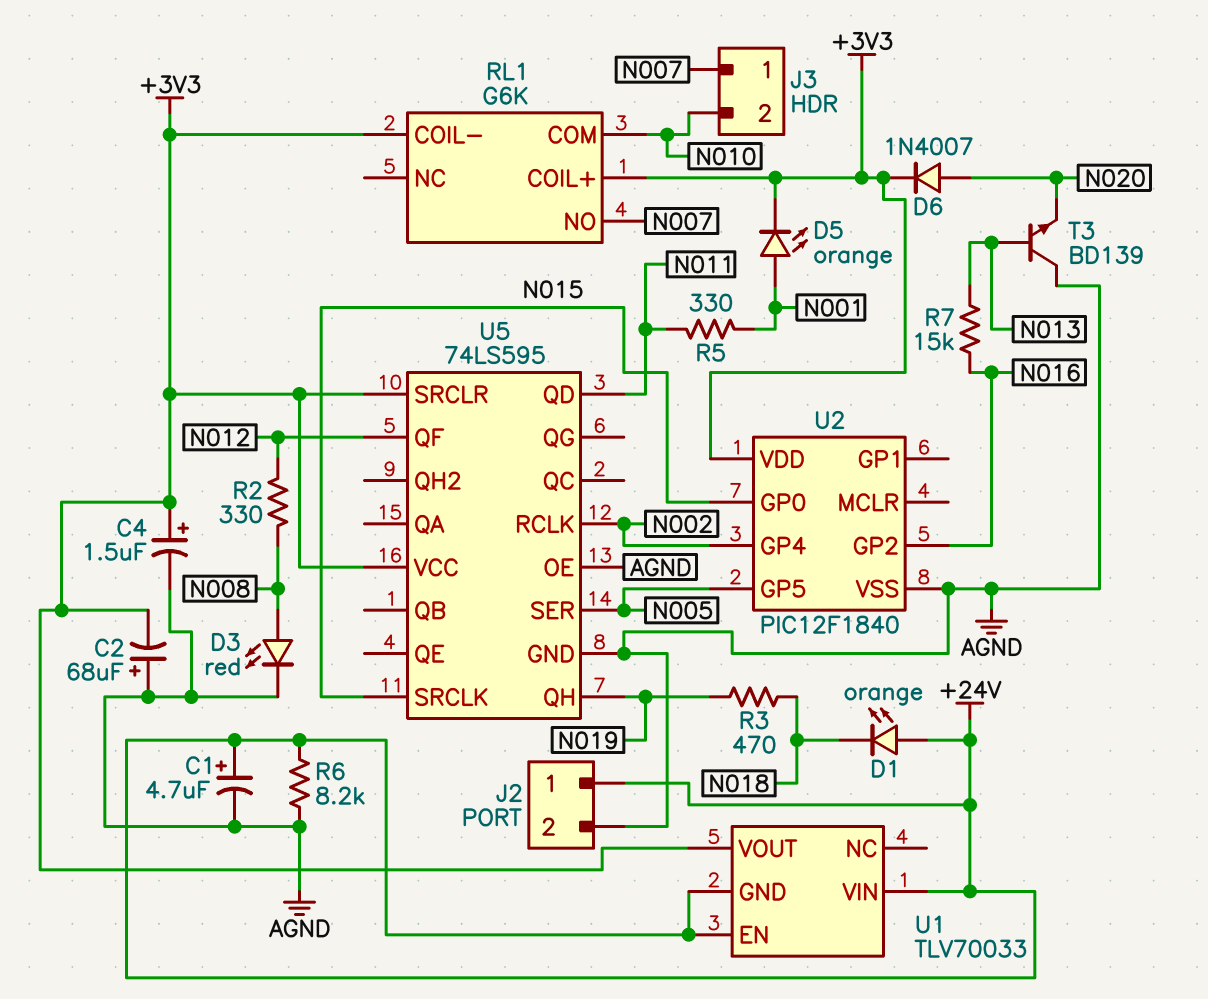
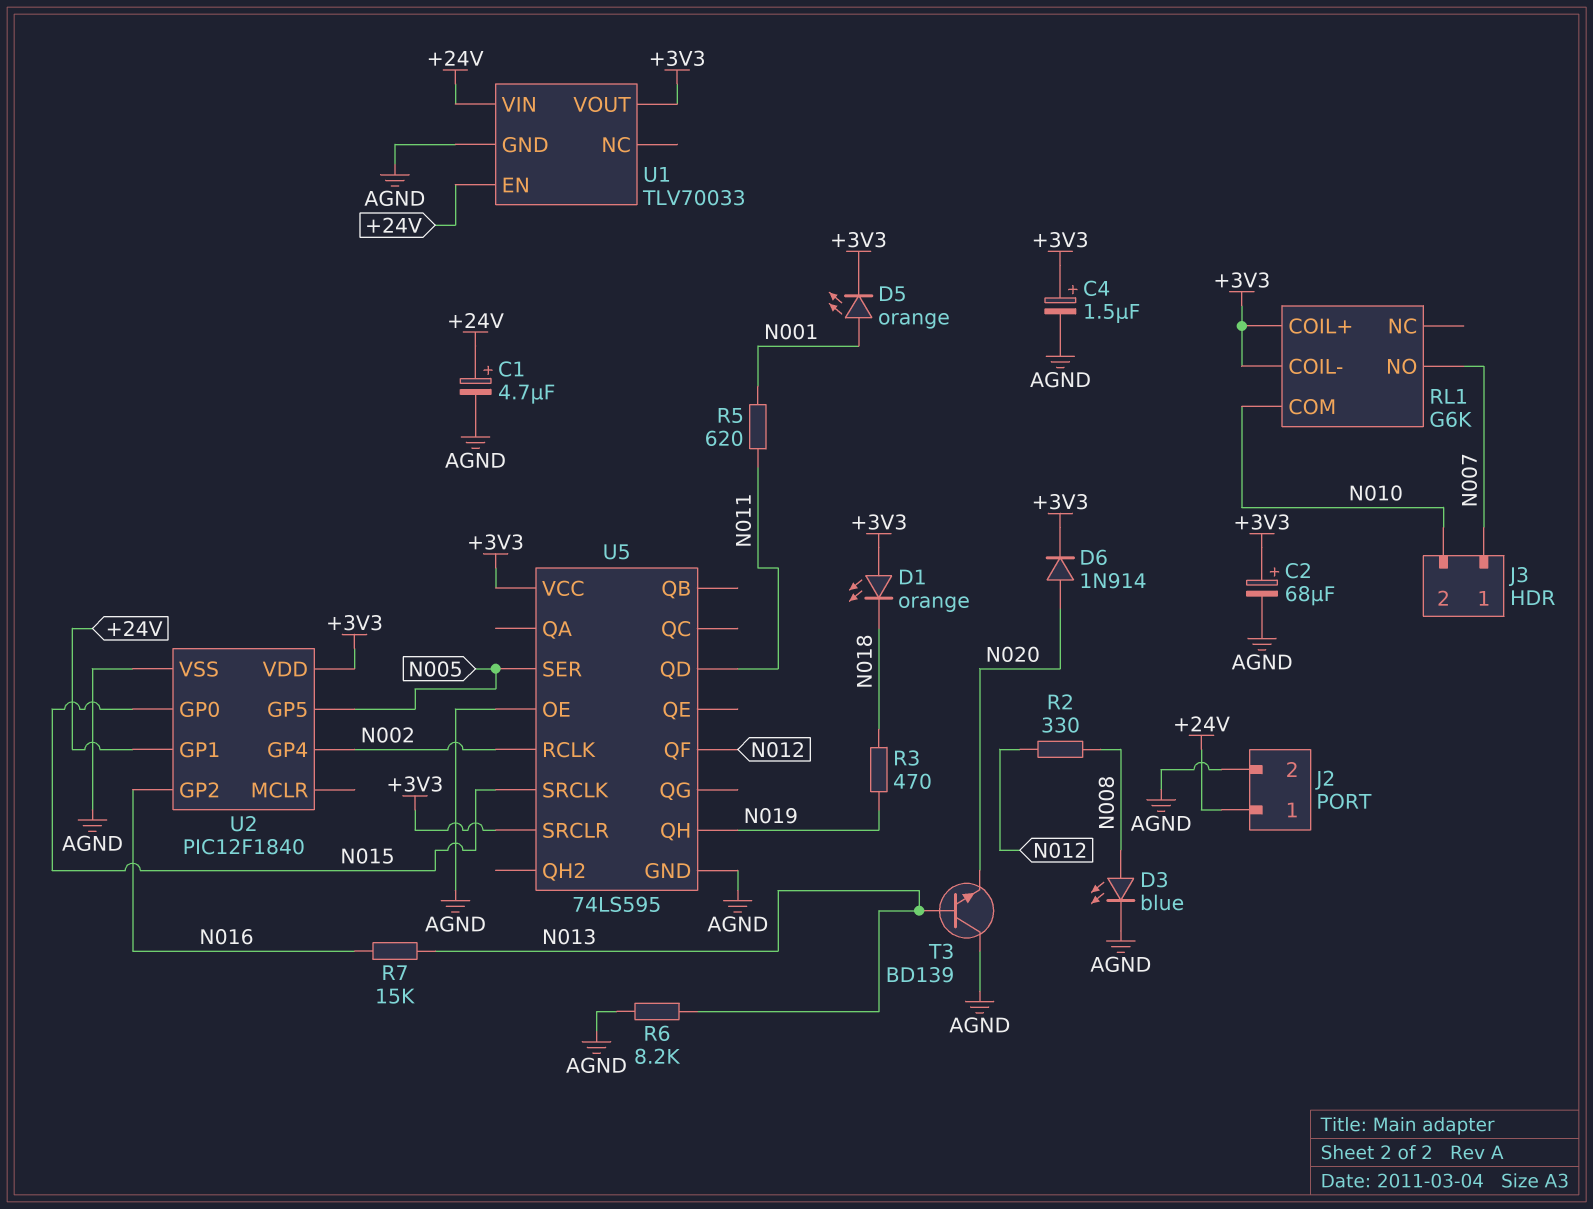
C2: 68uF (plus AGND, minus +3V3) -> 68uF (plus +3V3, minus AGND)
D1: LED orange (A +24V, K N018) -> LED orange (A +3V3, K N018)
D3: LED red (A N008, K AGND) -> LED blue (A N008, K AGND)
D6: diode 1N4007 (A N020, K +3V3) -> diode 1N914 (A N020, K +3V3)
R5: 330 (N001, N011) -> 620 (N001, N011)
R6: 8.2k (+24V, AGND) -> 8.2k (AGND, N013)
U1 pin GND: +24V -> AGND
U2 pin GP1: none -> +24V

